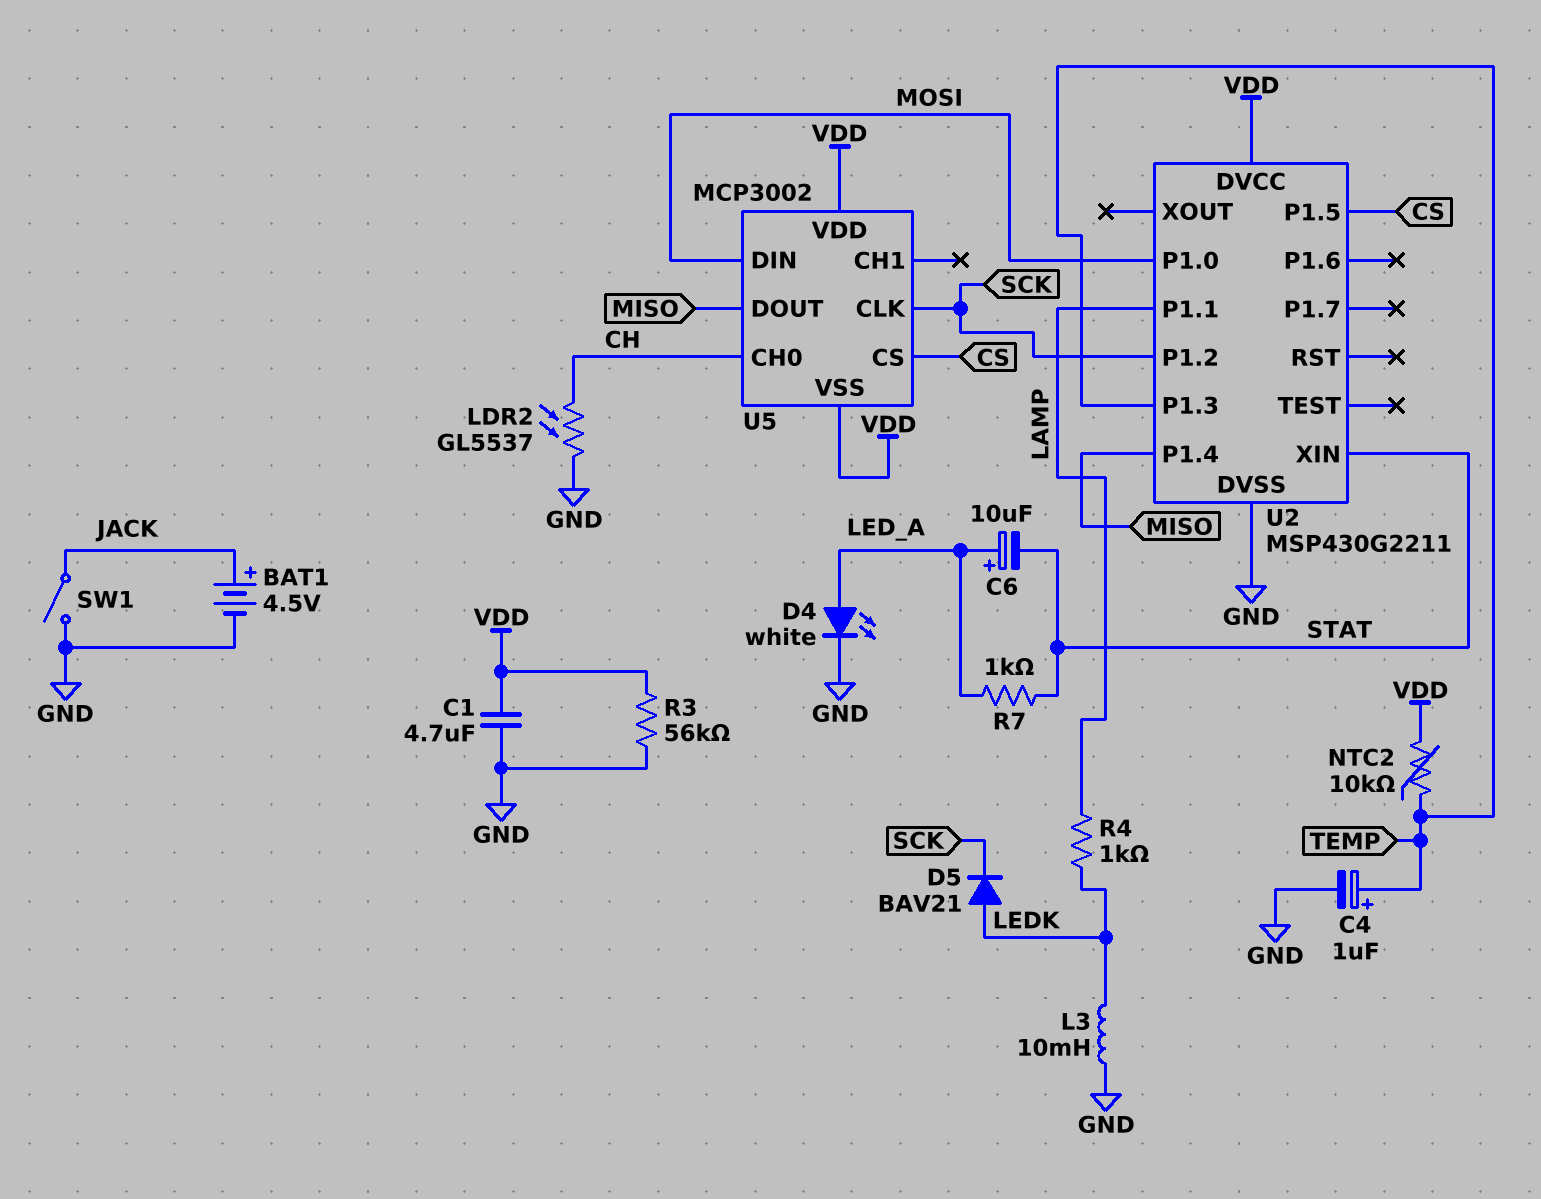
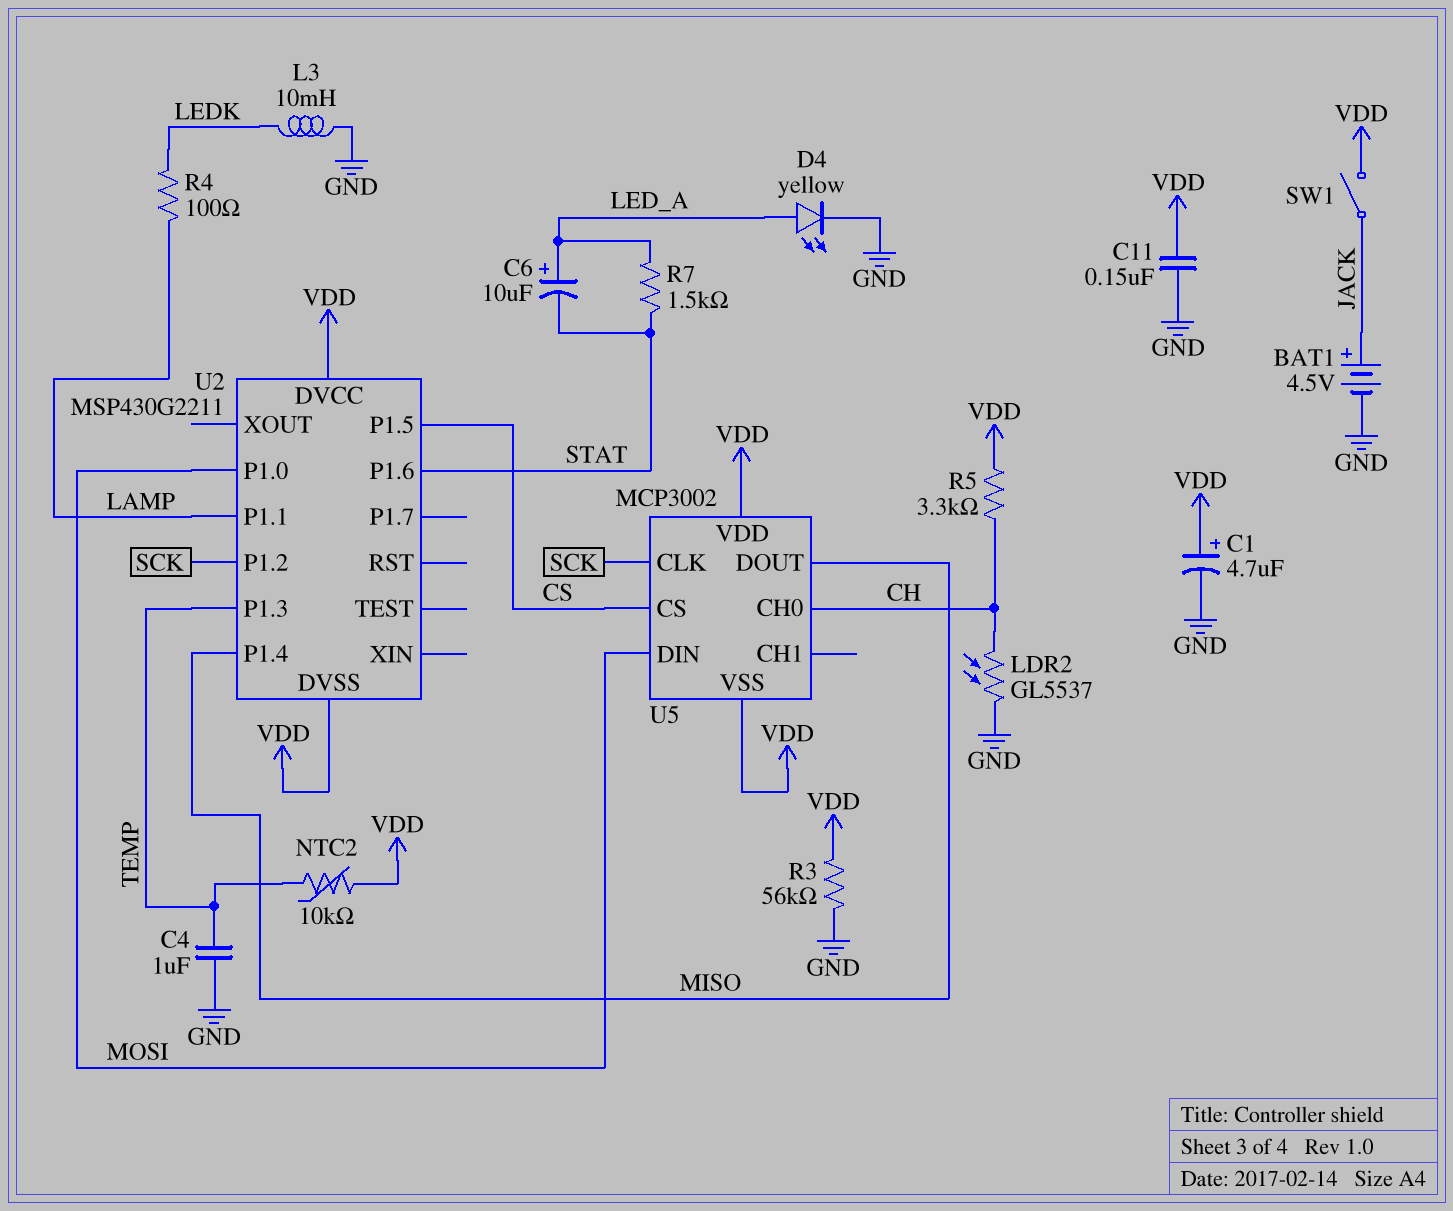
C1: 4.7uF (GND, VDD) -> 4.7uF (plus VDD, minus GND)
C4: 1uF (plus TEMP, minus GND) -> 1uF (GND, TEMP)
C11: none -> 150nF (GND, VDD)
D4: LED white (A LED_A, K GND) -> LED yellow (A LED_A, K GND)
D5: diode BAV21 (A LEDK, K SCK) -> none
R4: 1k (LAMP, LEDK) -> 100 (LAMP, LEDK)
R5: none -> 3.3k (CH, VDD)
R7: 1k (LED_A, STAT) -> 1.5k (LED_A, STAT)
SW1: switch (GND, JACK) -> switch (JACK, VDD)
U2 pin DVSS: GND -> VDD
U2 pin P1.6: none -> STAT
U2 pin XIN: STAT -> none

